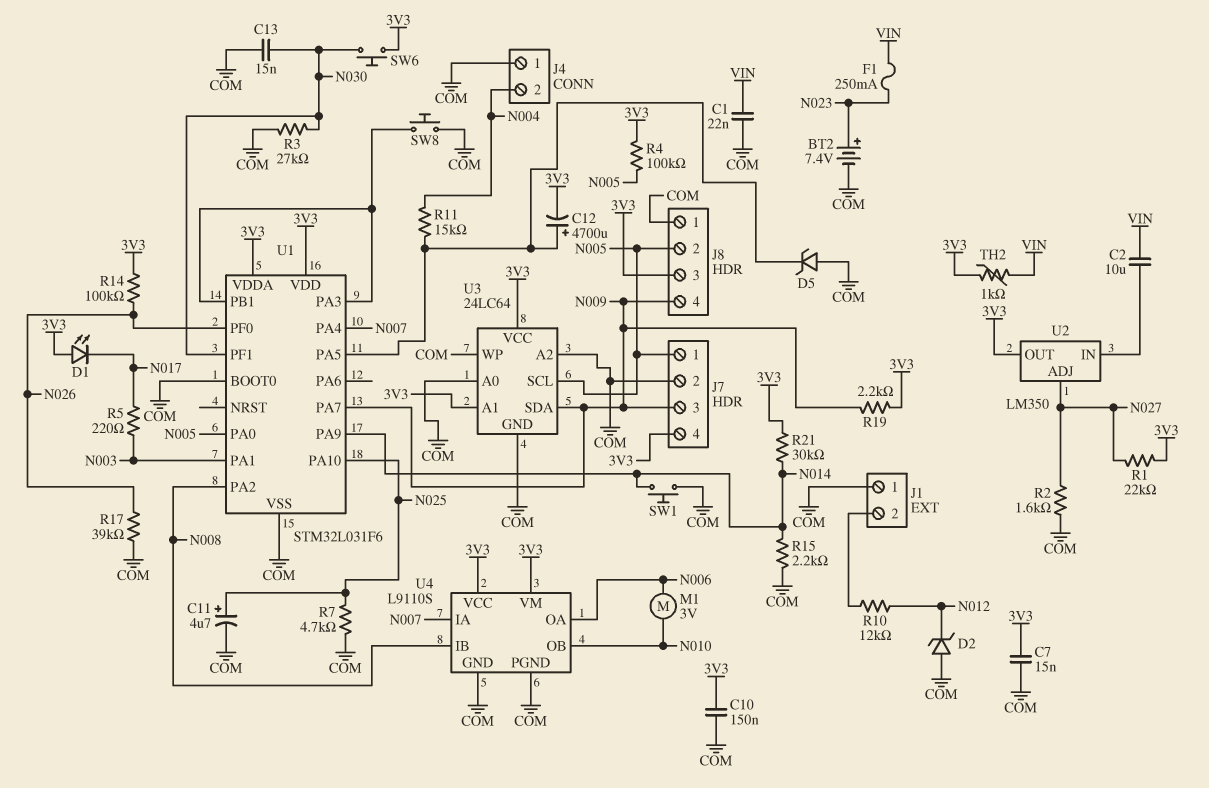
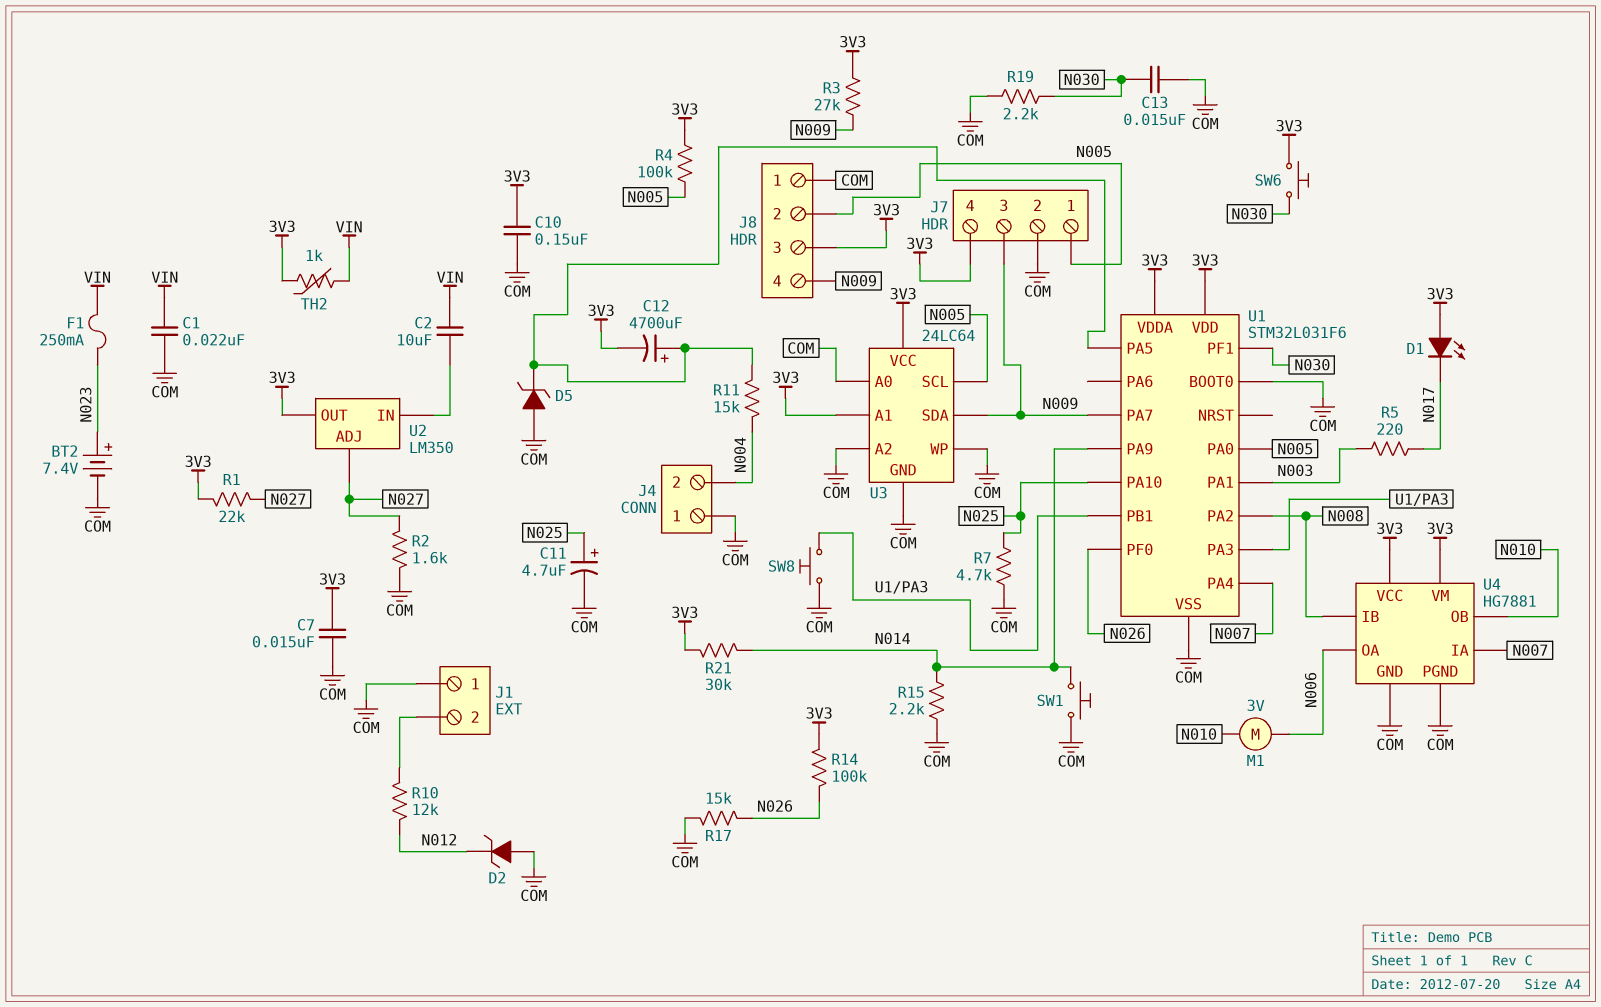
R3: 27k (COM, N030) -> 27k (3V3, N009)
R17: 39k (COM, N026) -> 15k (COM, N026)
R19: 2.2k (3V3, N009) -> 2.2k (COM, N030)
U4: L9110S -> HG7881

